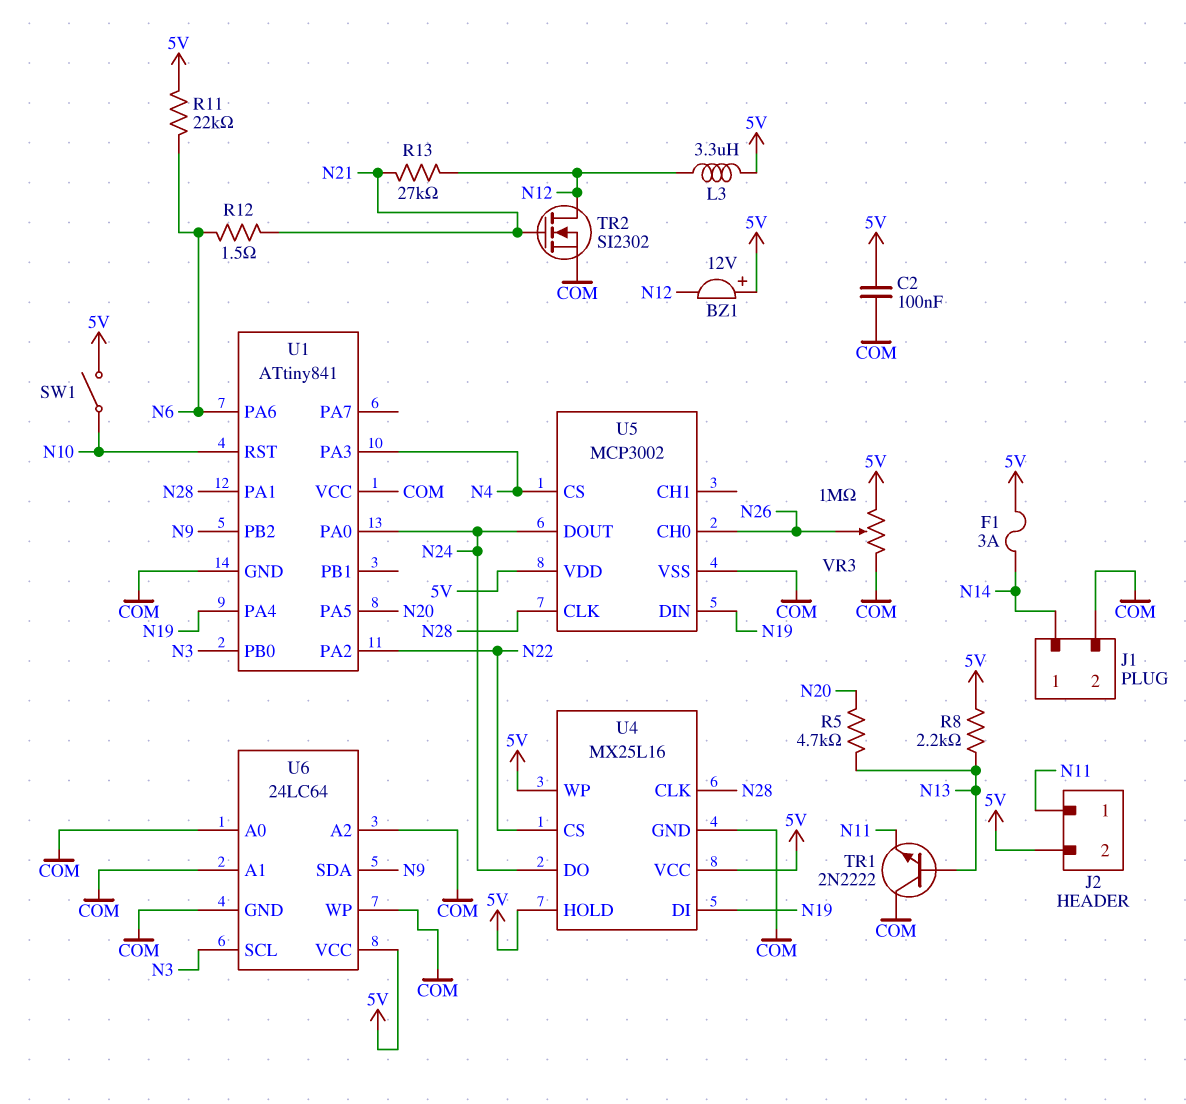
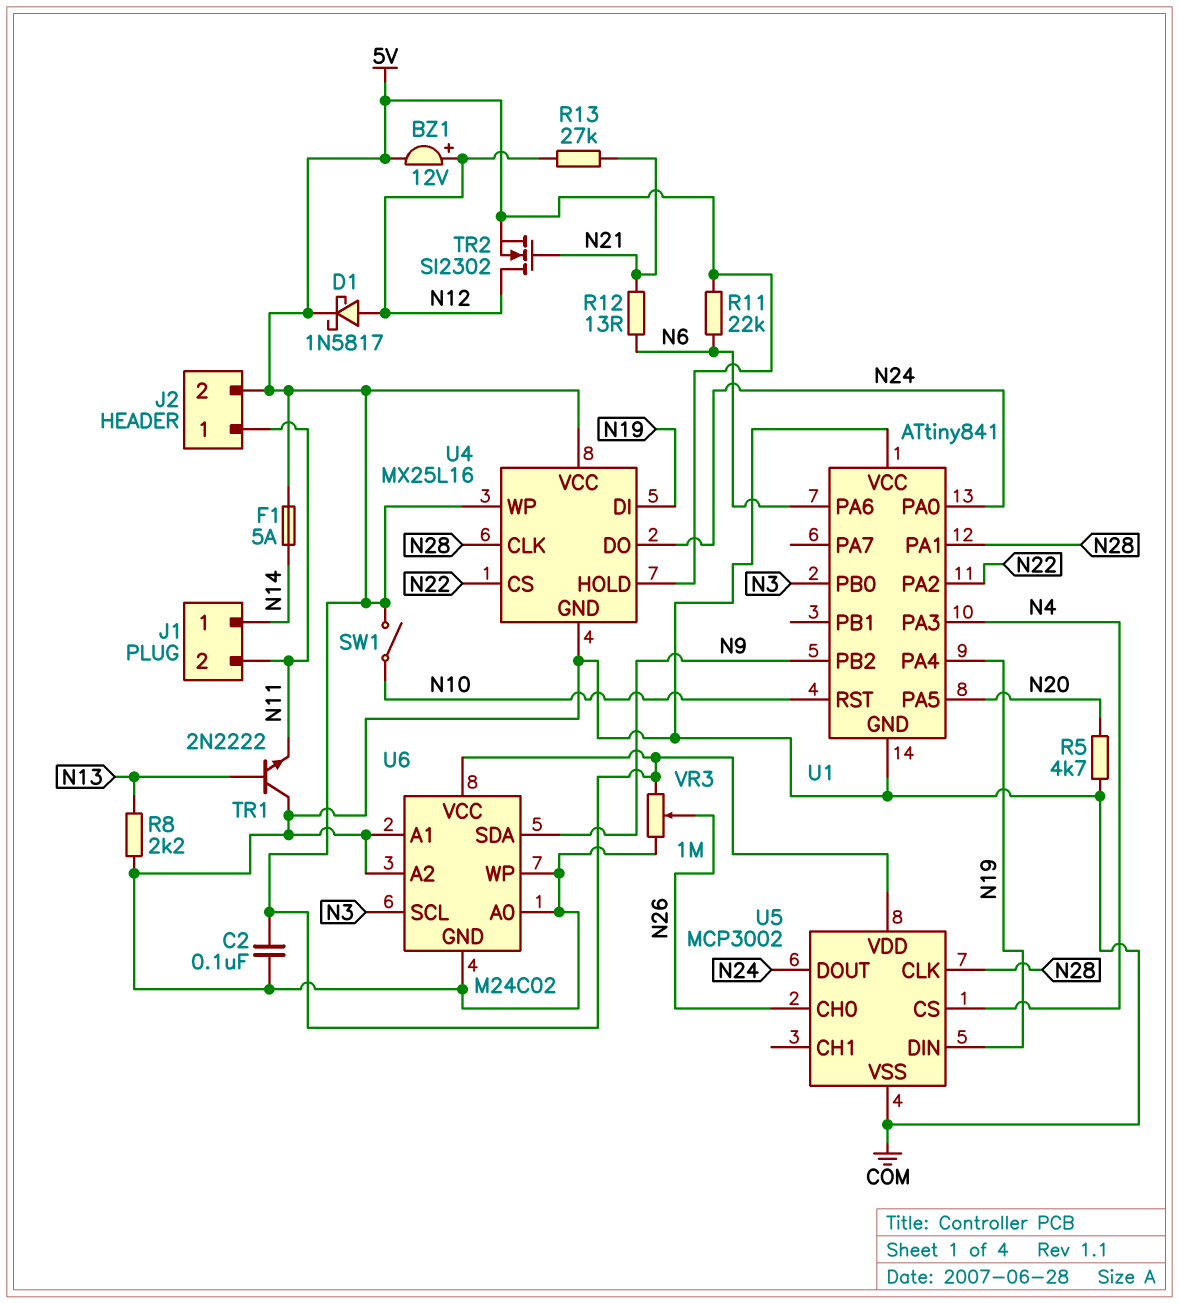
BZ1: buzzer 12V (plus 5V, minus N12) -> buzzer 12V (plus N12, minus 5V)
D1: none -> schottky 1N5817 (A N12, K 5V)
F1: 3A (5V, N14) -> 5A (5V, N14)
J1 pin 2: COM -> N11
L3: 3.3uH (5V, N12) -> none
R5: 4.7k (N13, N20) -> 4.7k (COM, N20)
R8: 2.2k (5V, N13) -> 2.2k (COM, N13)
R12: 1.5 (N6, N21) -> 13 (N6, N21)
TR2: NMOS SI2302 (G N21, D N12, S COM) -> NMOS SI2302 (G N21, D N12, S 5V)
U6: 24LC64 -> M24C02

